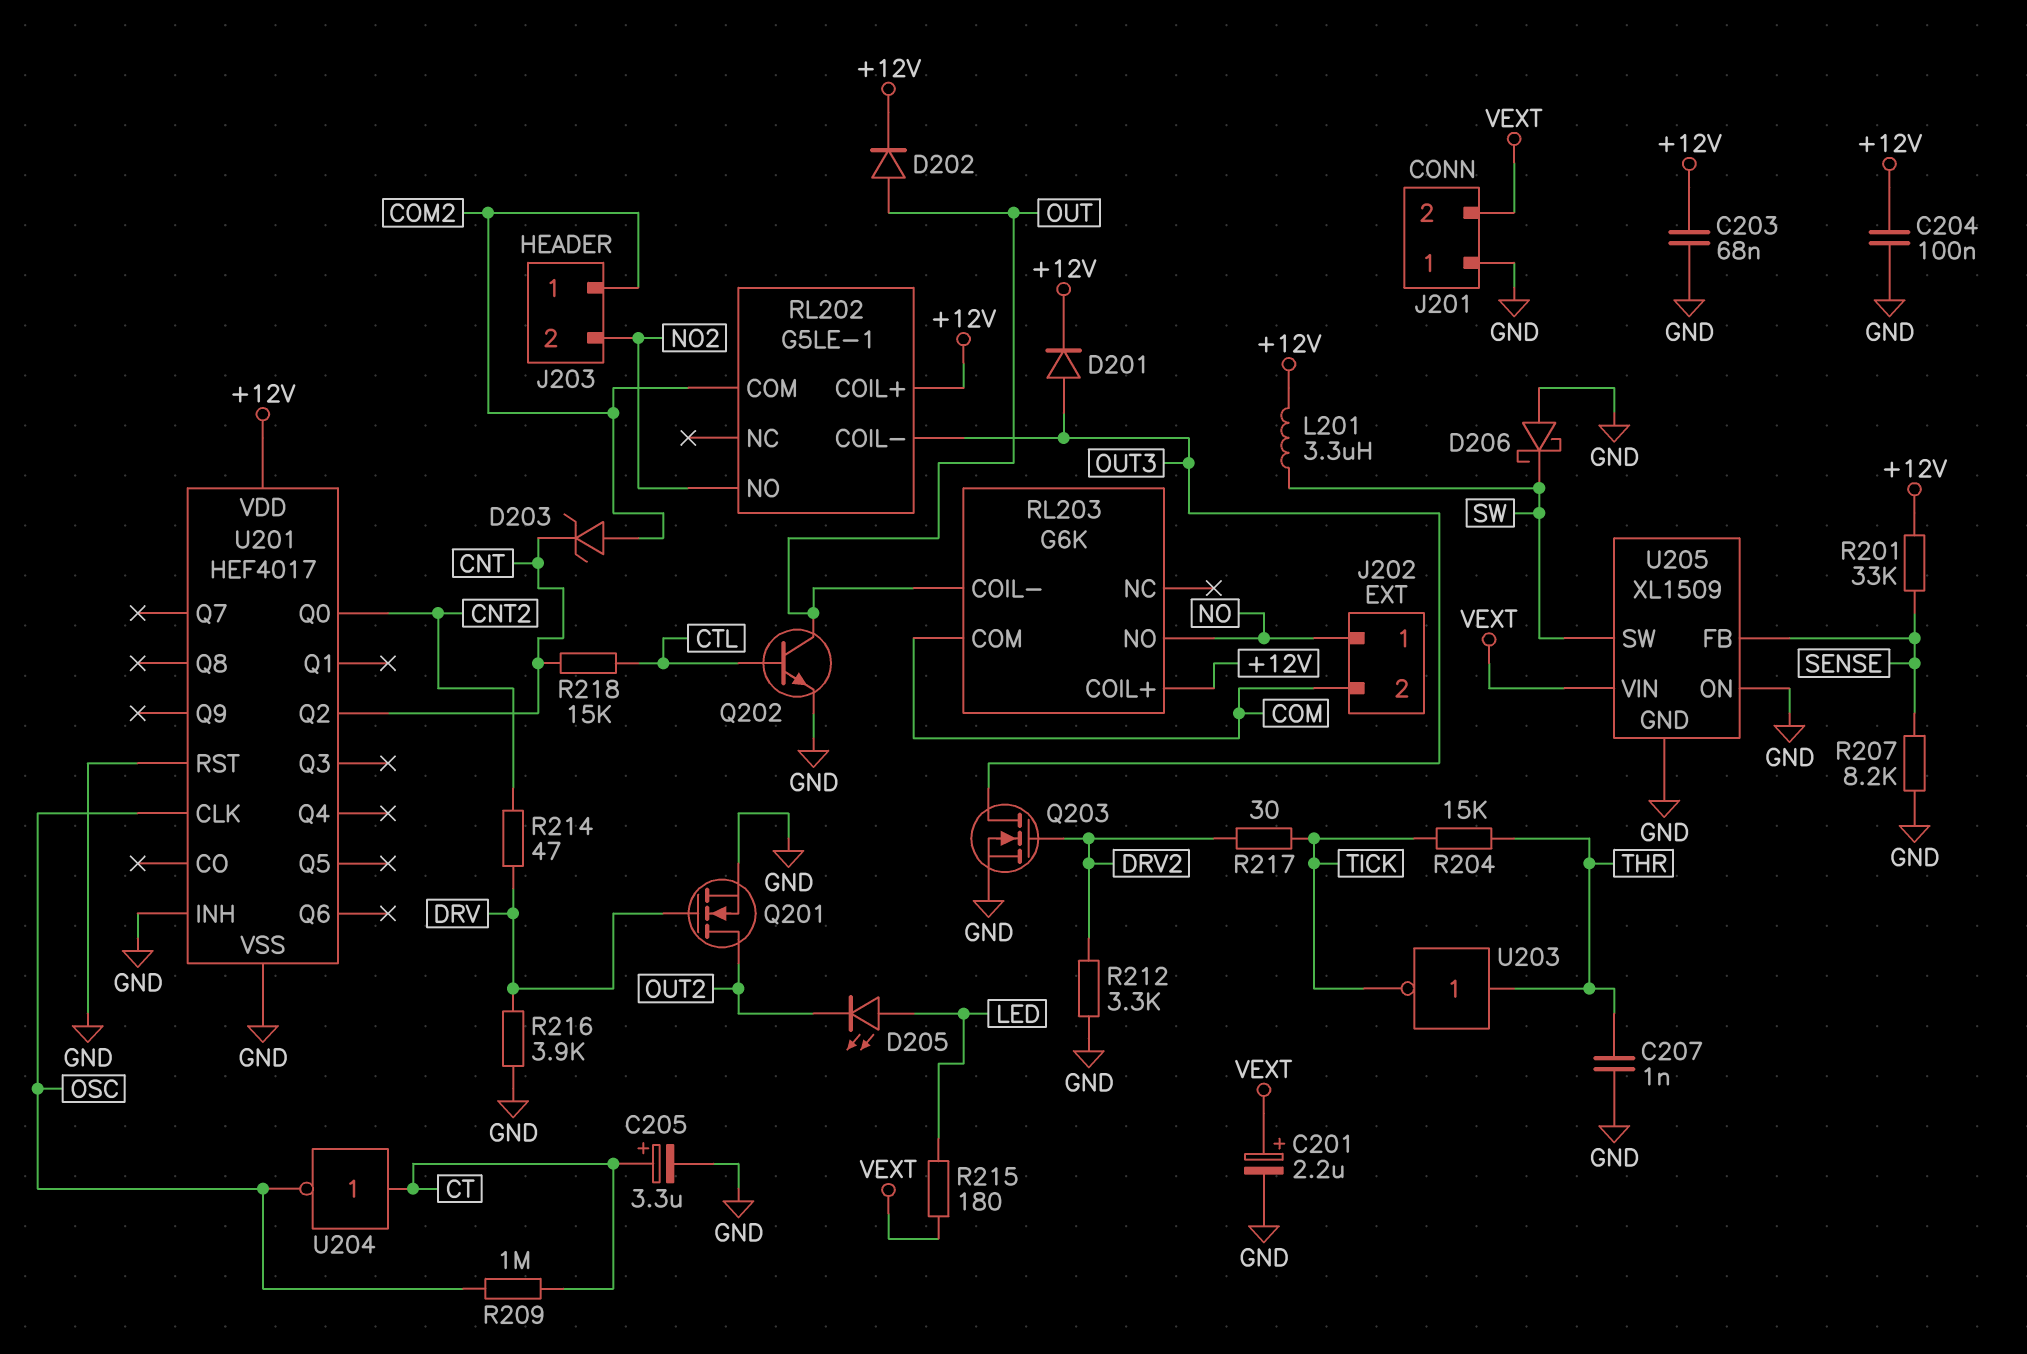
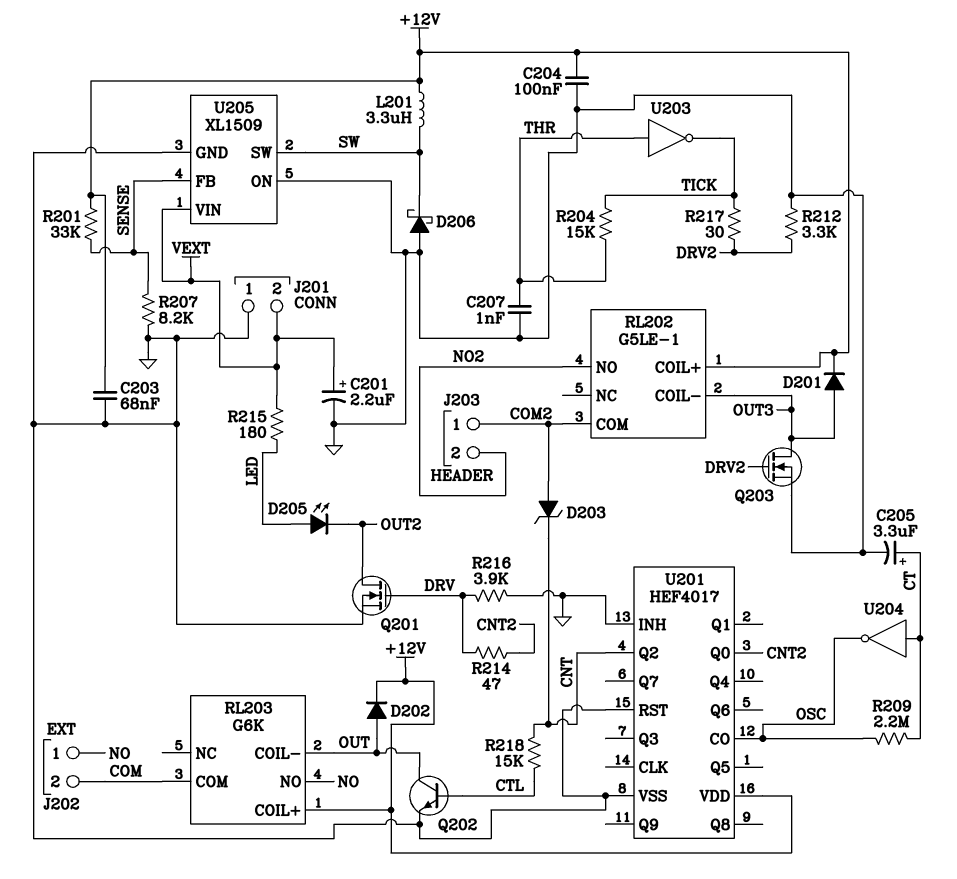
R209: 1M (CT, OSC) -> 2.2M (CT, OSC)
U201 pin CLK: OSC -> none
U201 pin CO: none -> OSC

